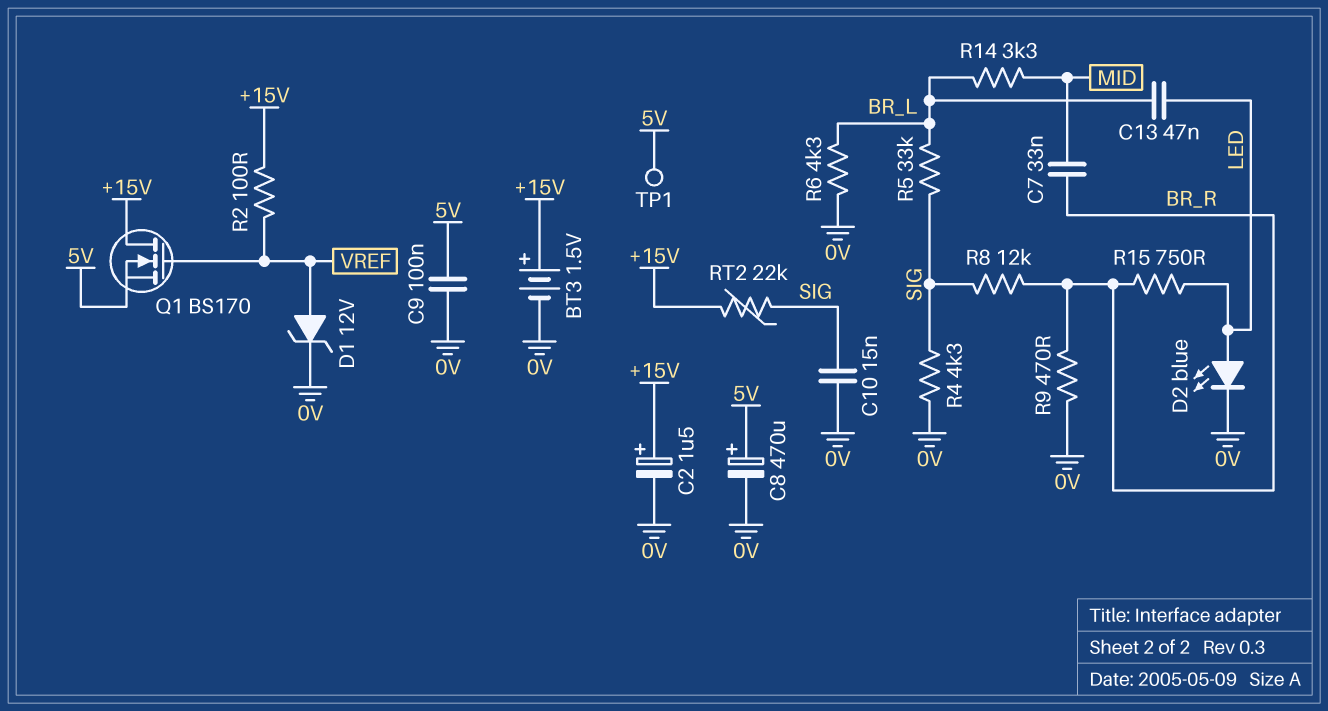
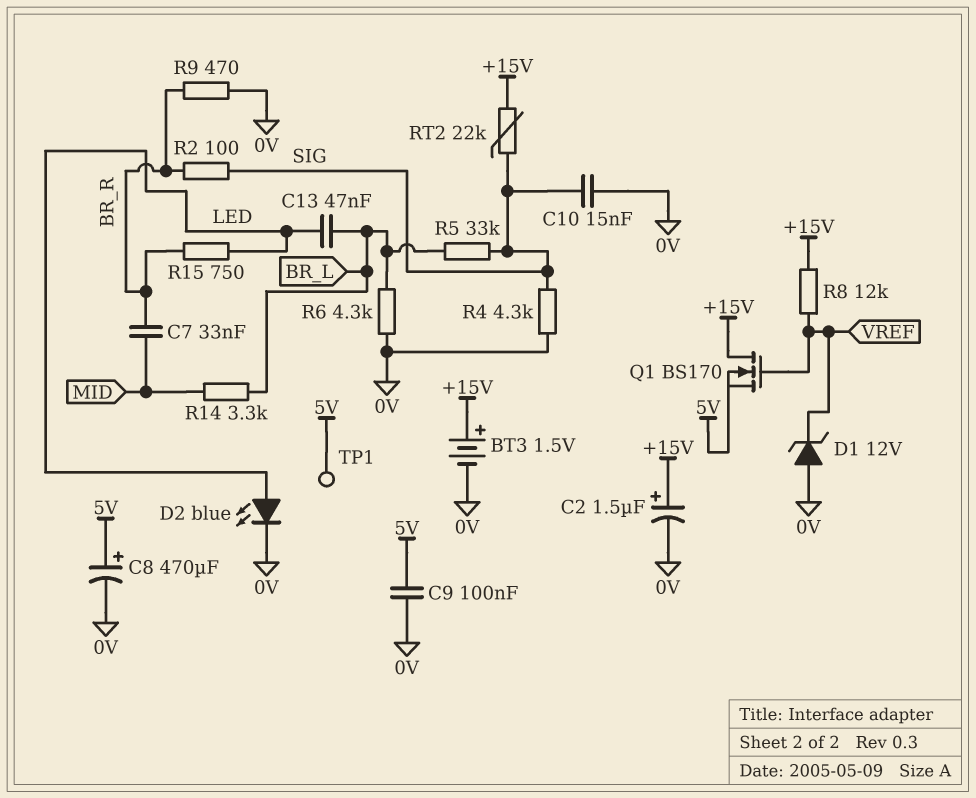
D1: zener 12V (A VREF, K 0V) -> zener 12V (A 0V, K VREF)
R2: 100 (+15V, VREF) -> 100 (BR_R, SIG)
R8: 12k (BR_R, SIG) -> 12k (+15V, VREF)

